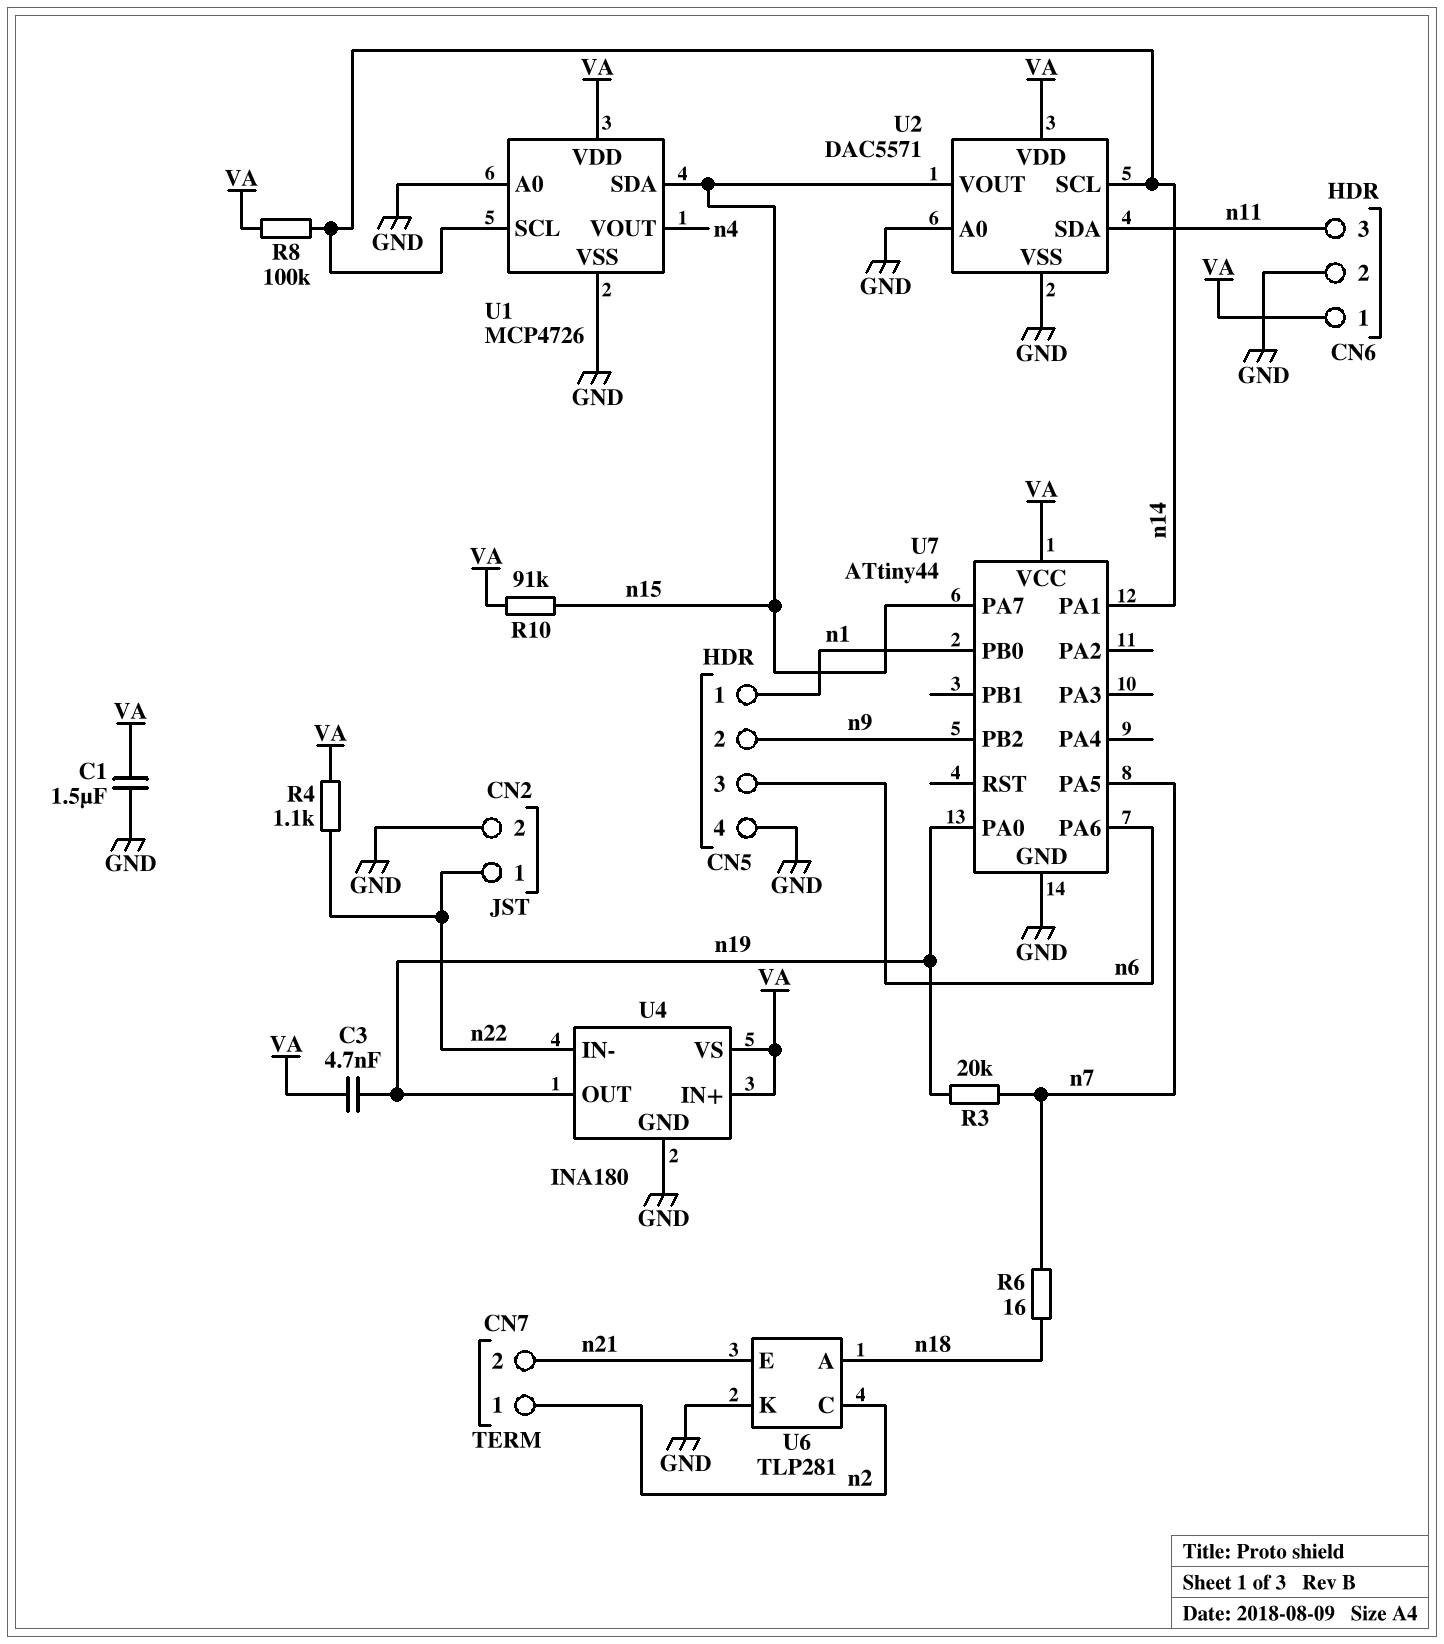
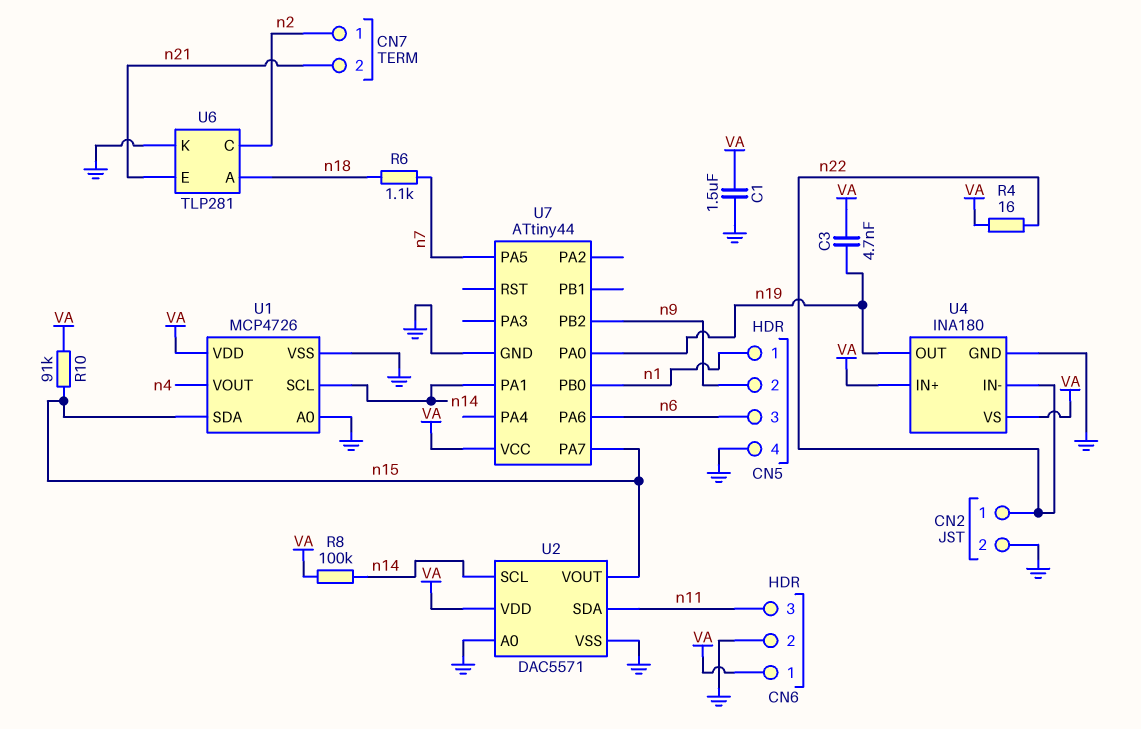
R3: 20k (n7, n19) -> none
R4: 1.1k (VA, n22) -> 16 (VA, n22)
R6: 16 (n7, n18) -> 1.1k (n7, n18)

